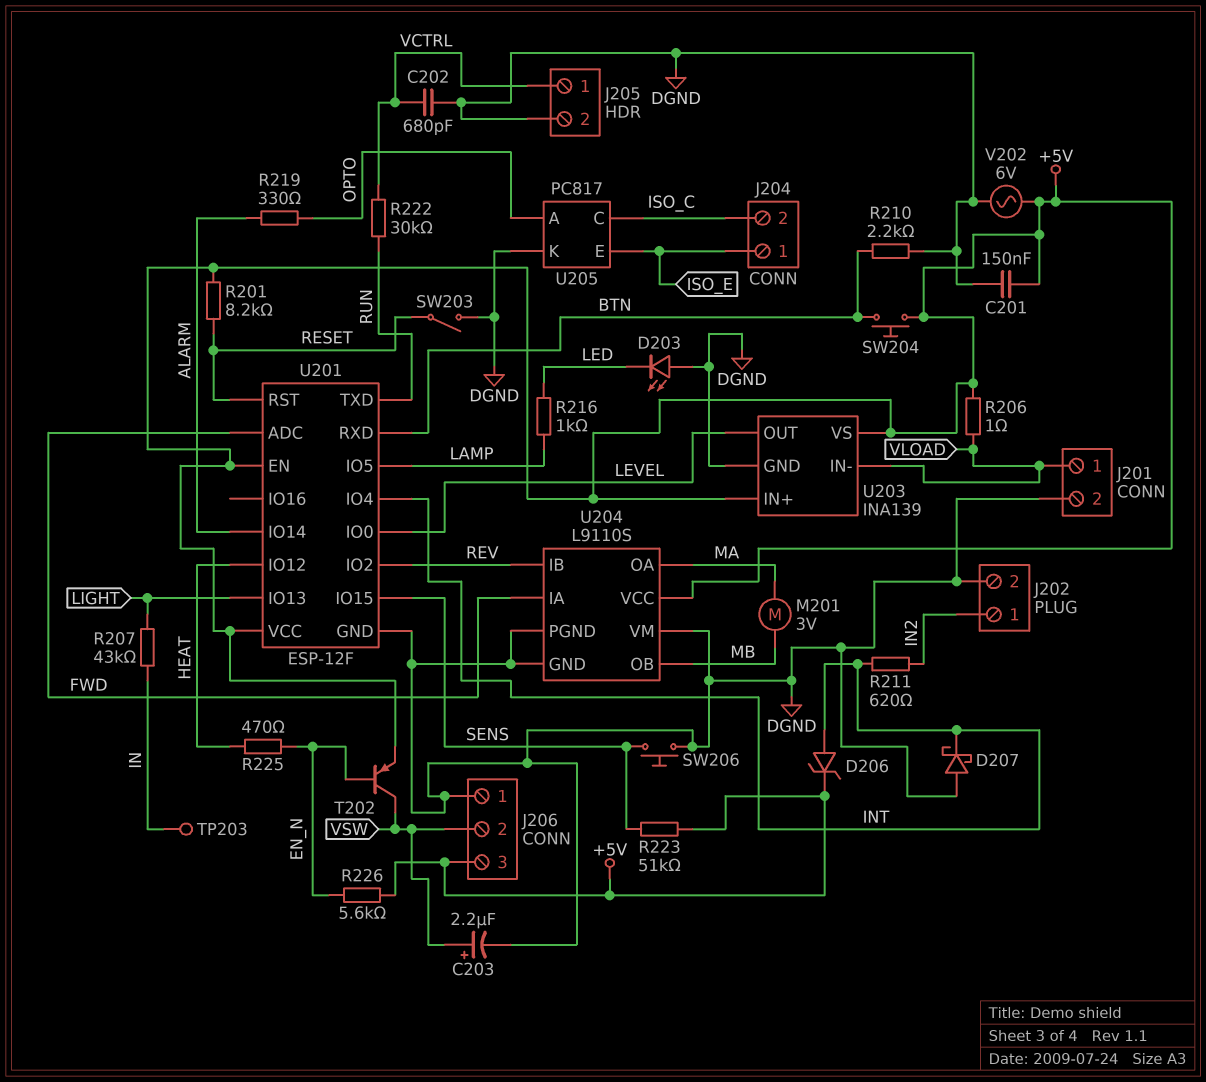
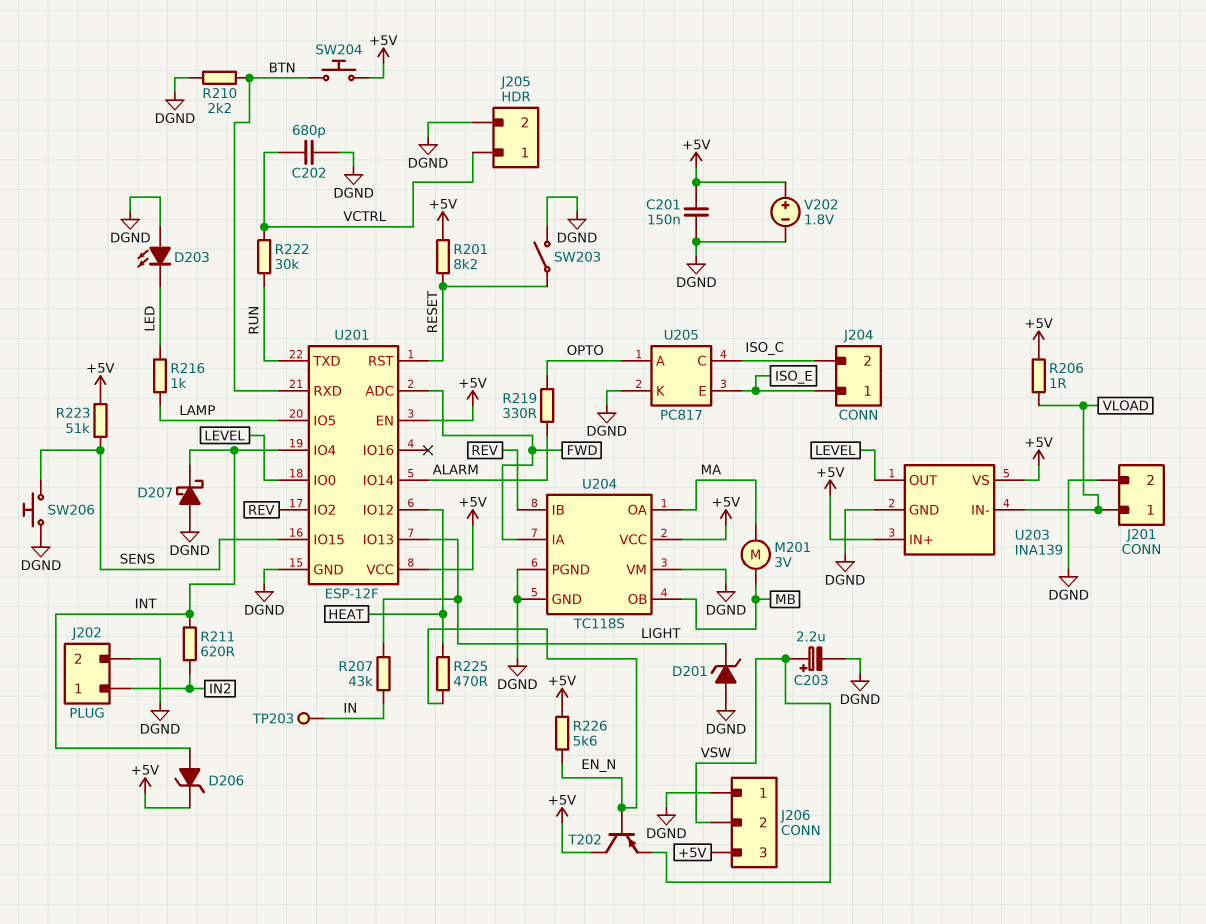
D201: none -> zener (A DGND, K LIGHT)
T202: PNP (B EN_N, C VSW, E +5V) -> PNP (B EN_N, C +5V, E VSW)
U204: L9110S -> TC118S
V202: AC 6V (+5V, DGND) -> 1.8V (plus +5V, minus DGND)

